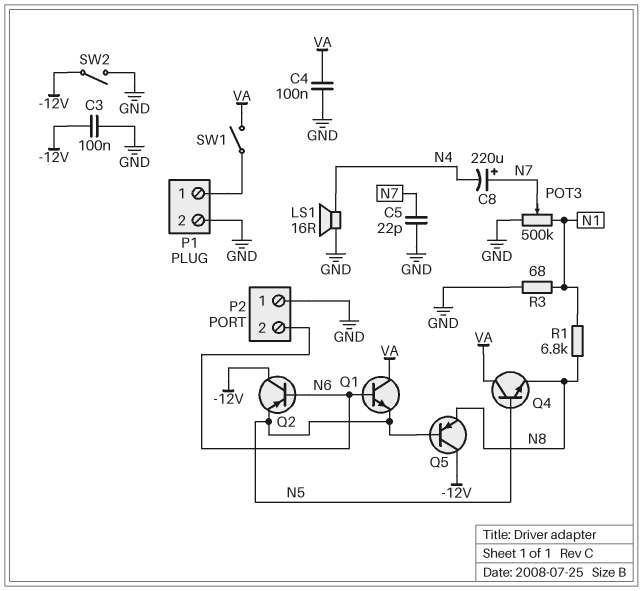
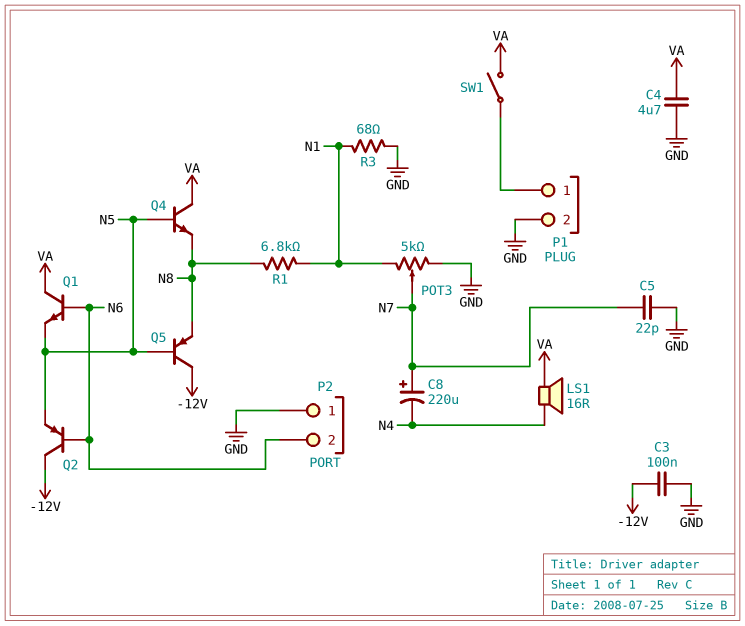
C4: 100nF (GND, VA) -> 4.7uF (GND, VA)
LS1: speaker 16R (GND, N4) -> speaker 16R (N4, VA)
POT3: 500k (GND, N1, wiper N7) -> 5k (GND, N1, wiper N7)
SW2: switch (-12V, GND) -> none

